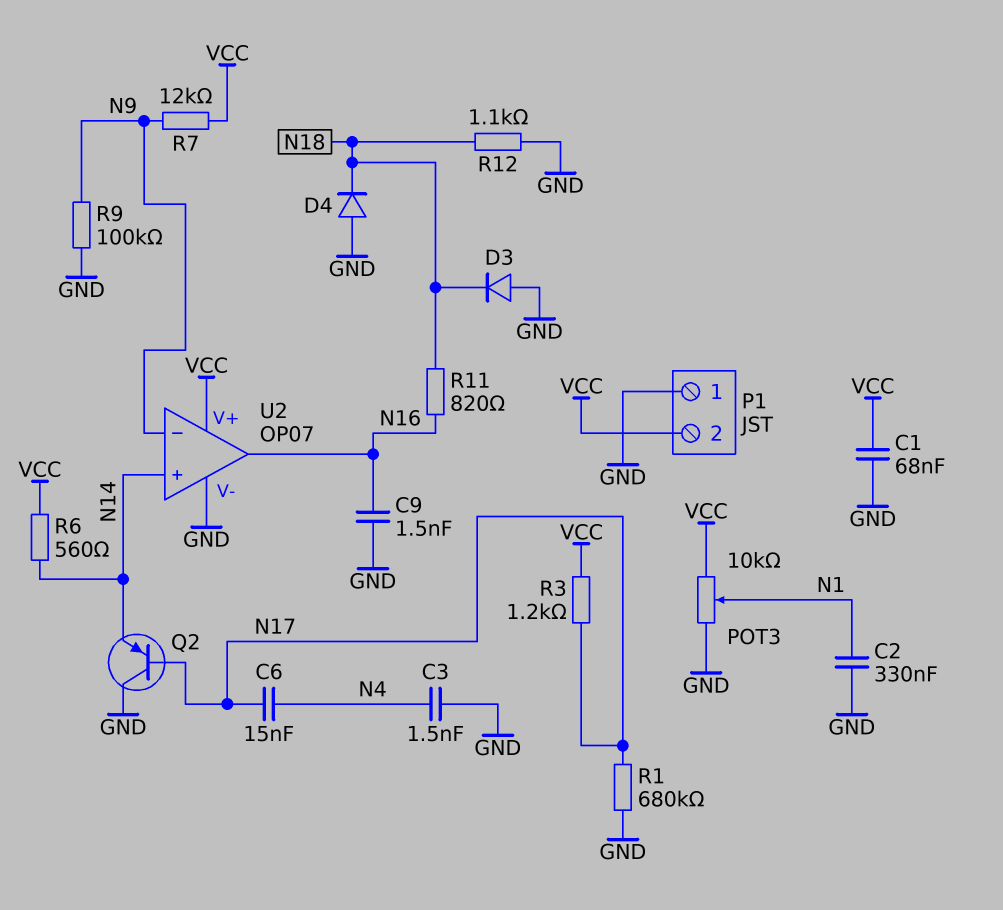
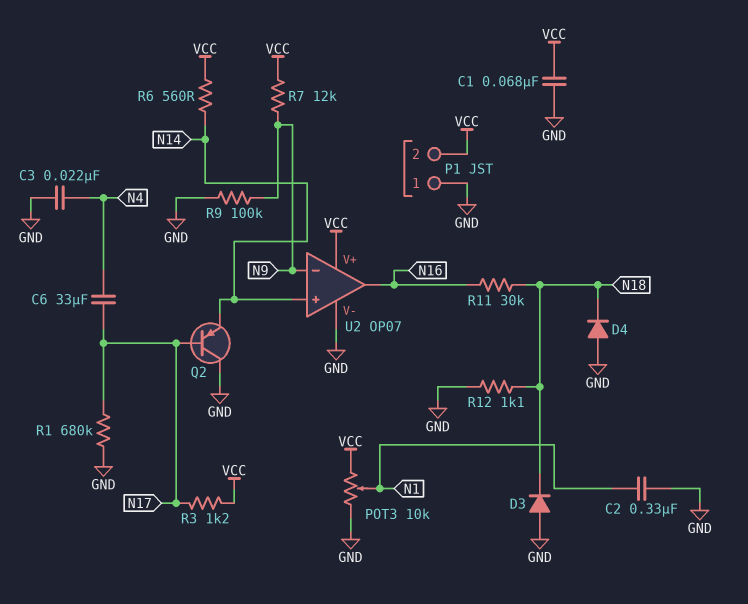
C3: 1.5nF (GND, N4) -> 22nF (GND, N4)
C6: 15nF (N4, N17) -> 33uF (N4, N17)
C9: 1.5nF (GND, N16) -> none
R11: 820 (N16, N18) -> 30k (N16, N18)

